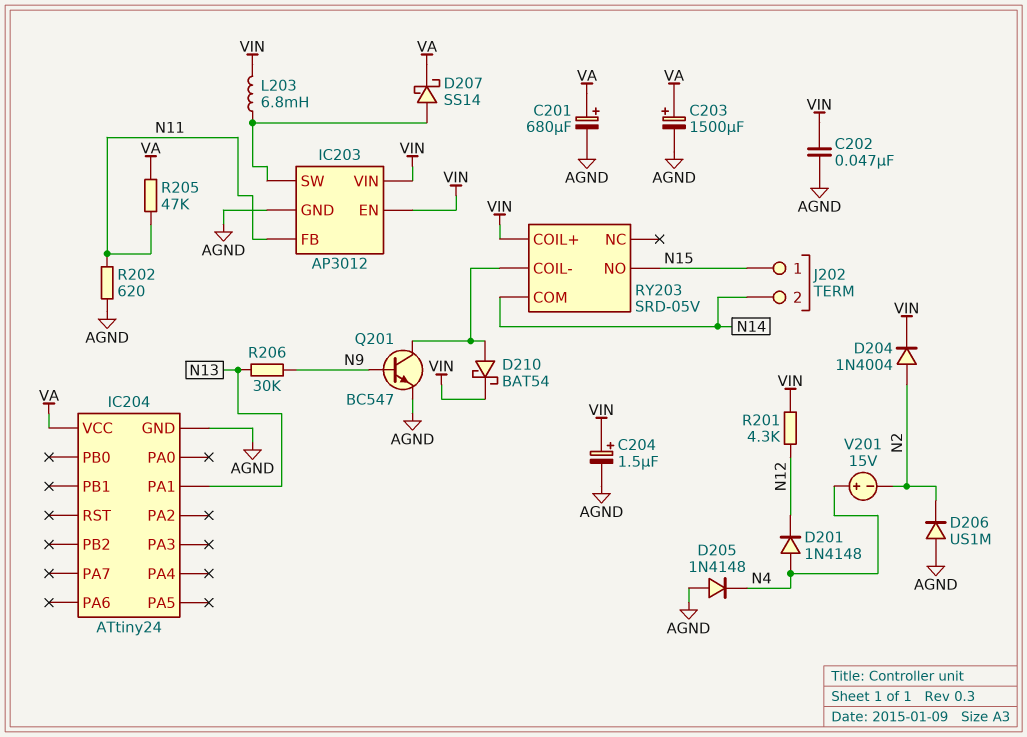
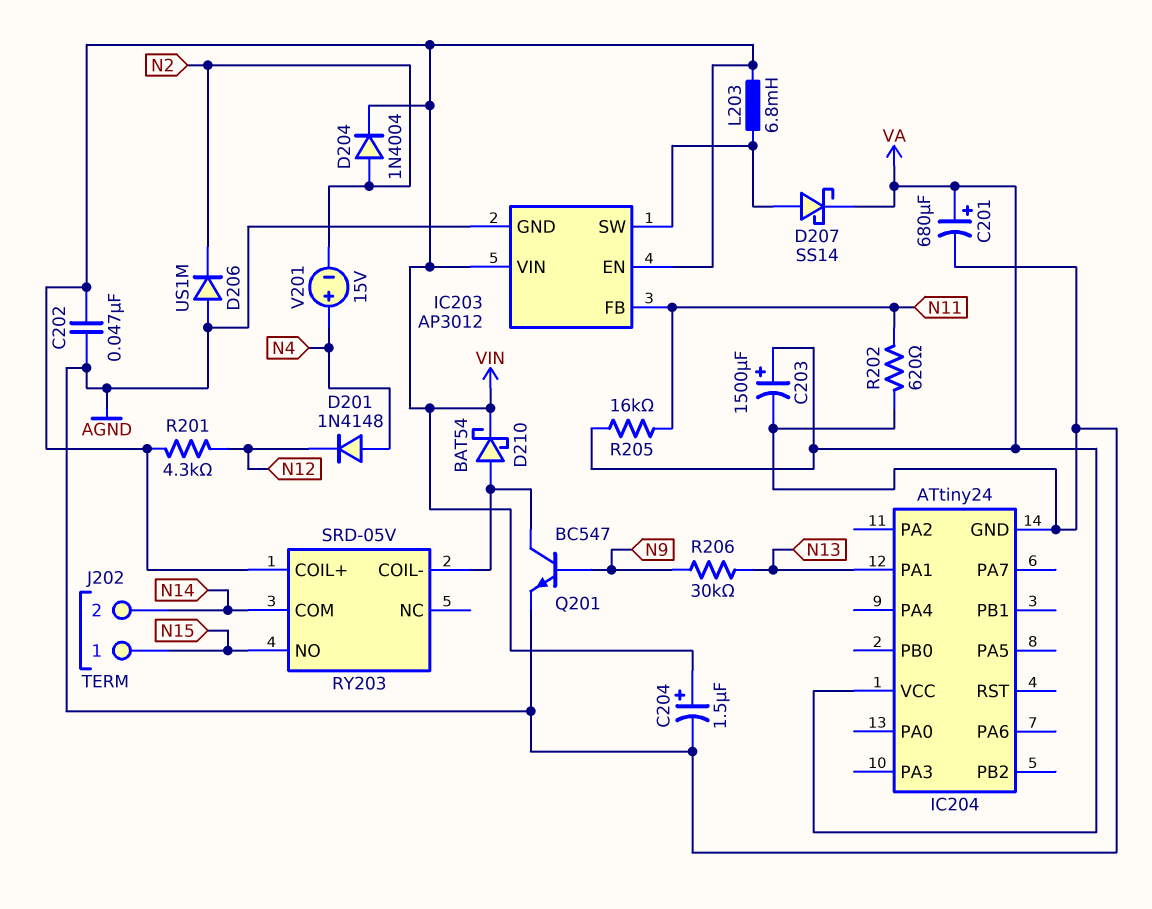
D205: diode 1N4148 (A AGND, K N4) -> none
R205: 47k (N11, VA) -> 16k (N11, VA)

